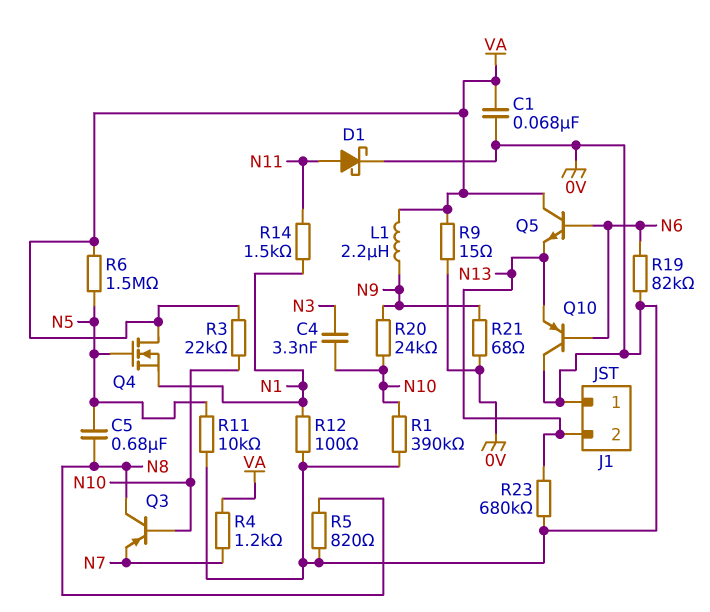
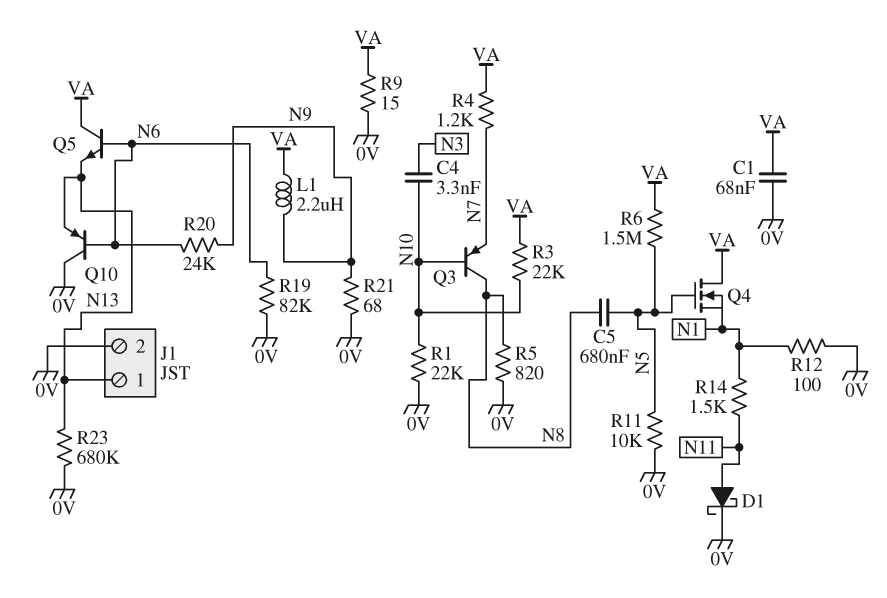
J1 pin 1: 0V -> N13
J1 pin 2: N13 -> 0V
R1: 390k (0V, N10) -> 22k (0V, N10)
R20: 24k (N9, N10) -> 24k (N6, N9)

